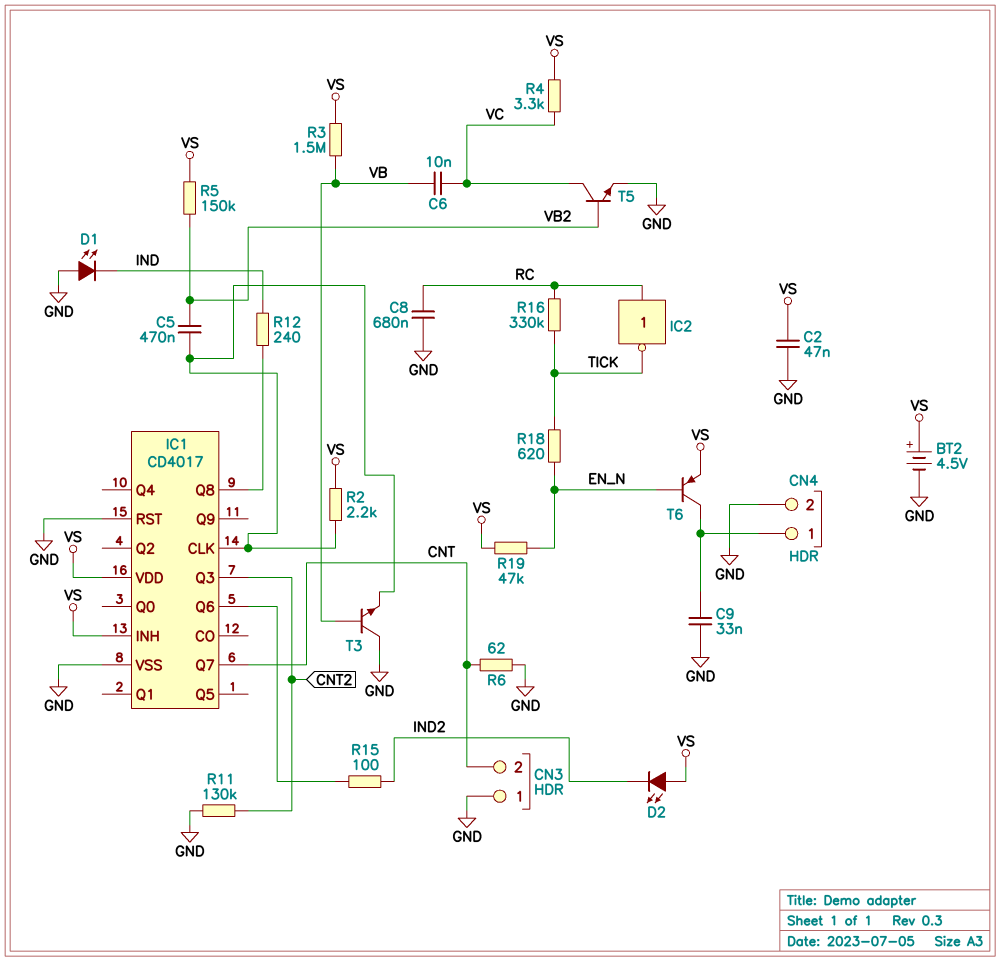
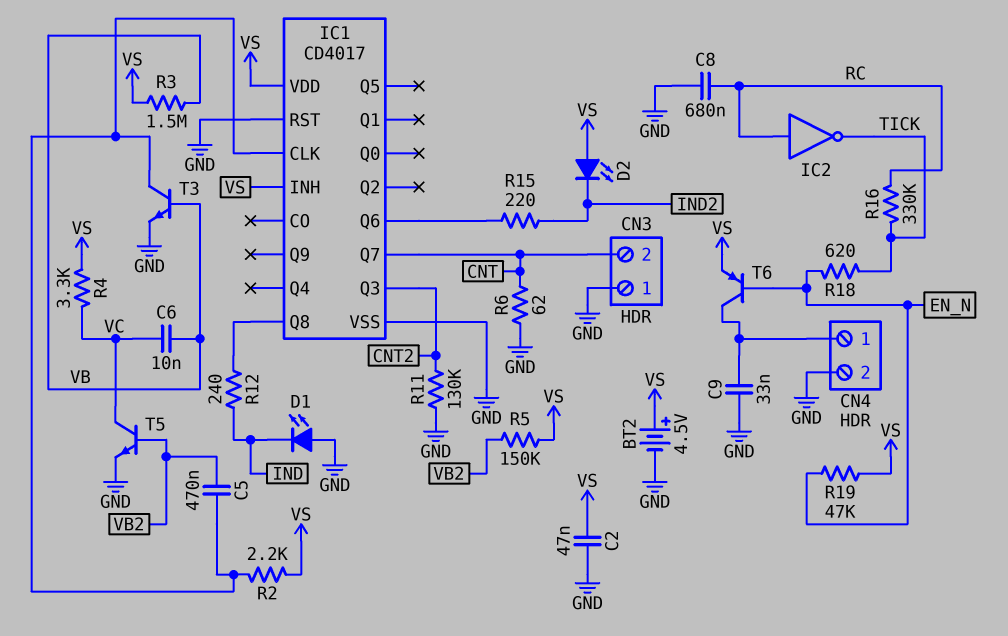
R15: 100 (IC1/Q6, IND2) -> 220 (IC1/Q6, IND2)
T3: NPN (B VB, C GND, E IC1/CLK) -> NPN (B VB, C IC1/CLK, E GND)

